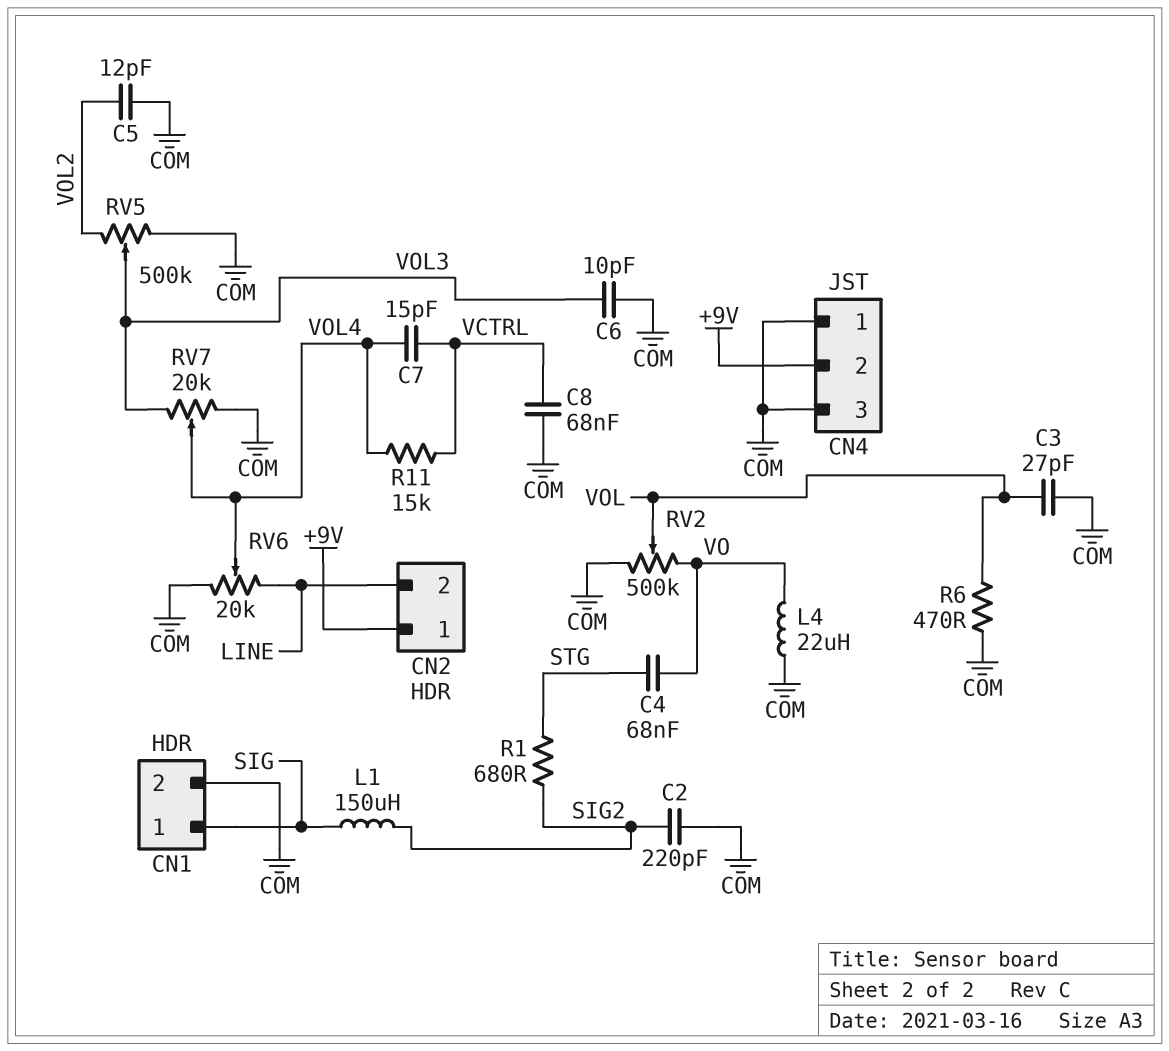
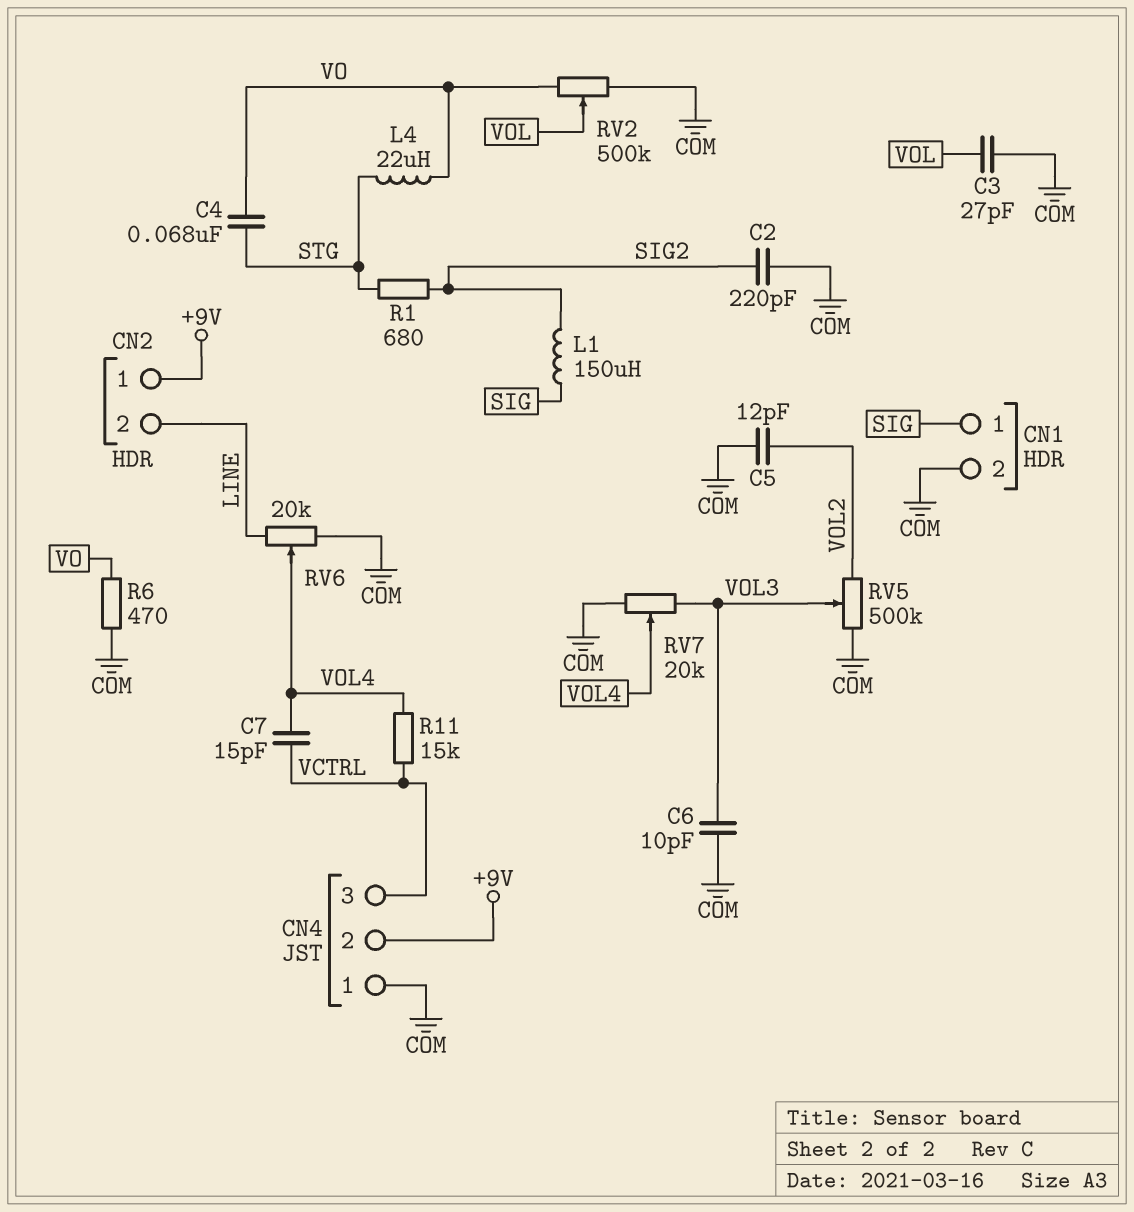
C8: 68nF (COM, VCTRL) -> none
CN4 pin 3: COM -> VCTRL
L4: 22uH (COM, VO) -> 22uH (STG, VO)
R6: 470 (COM, VOL) -> 470 (COM, VO)

